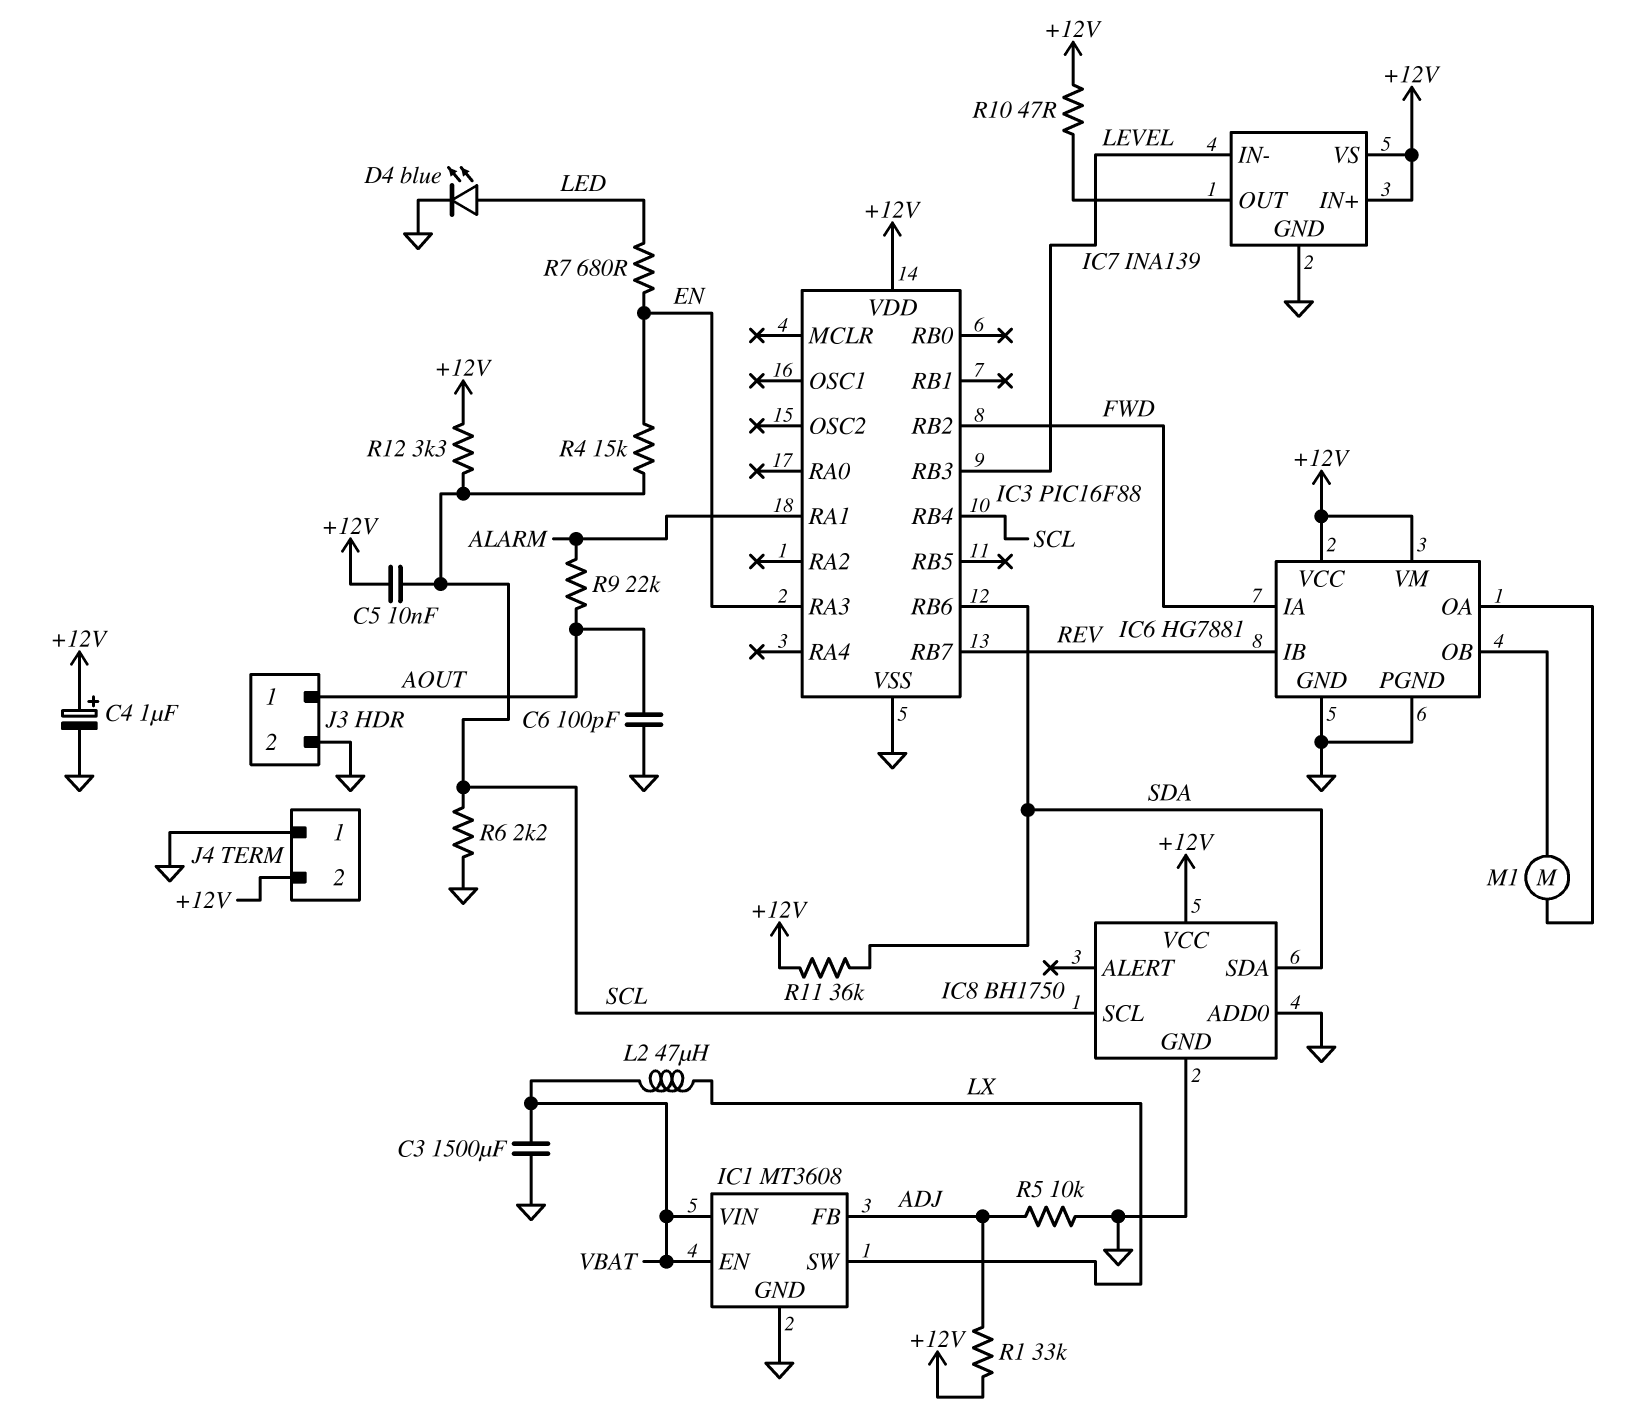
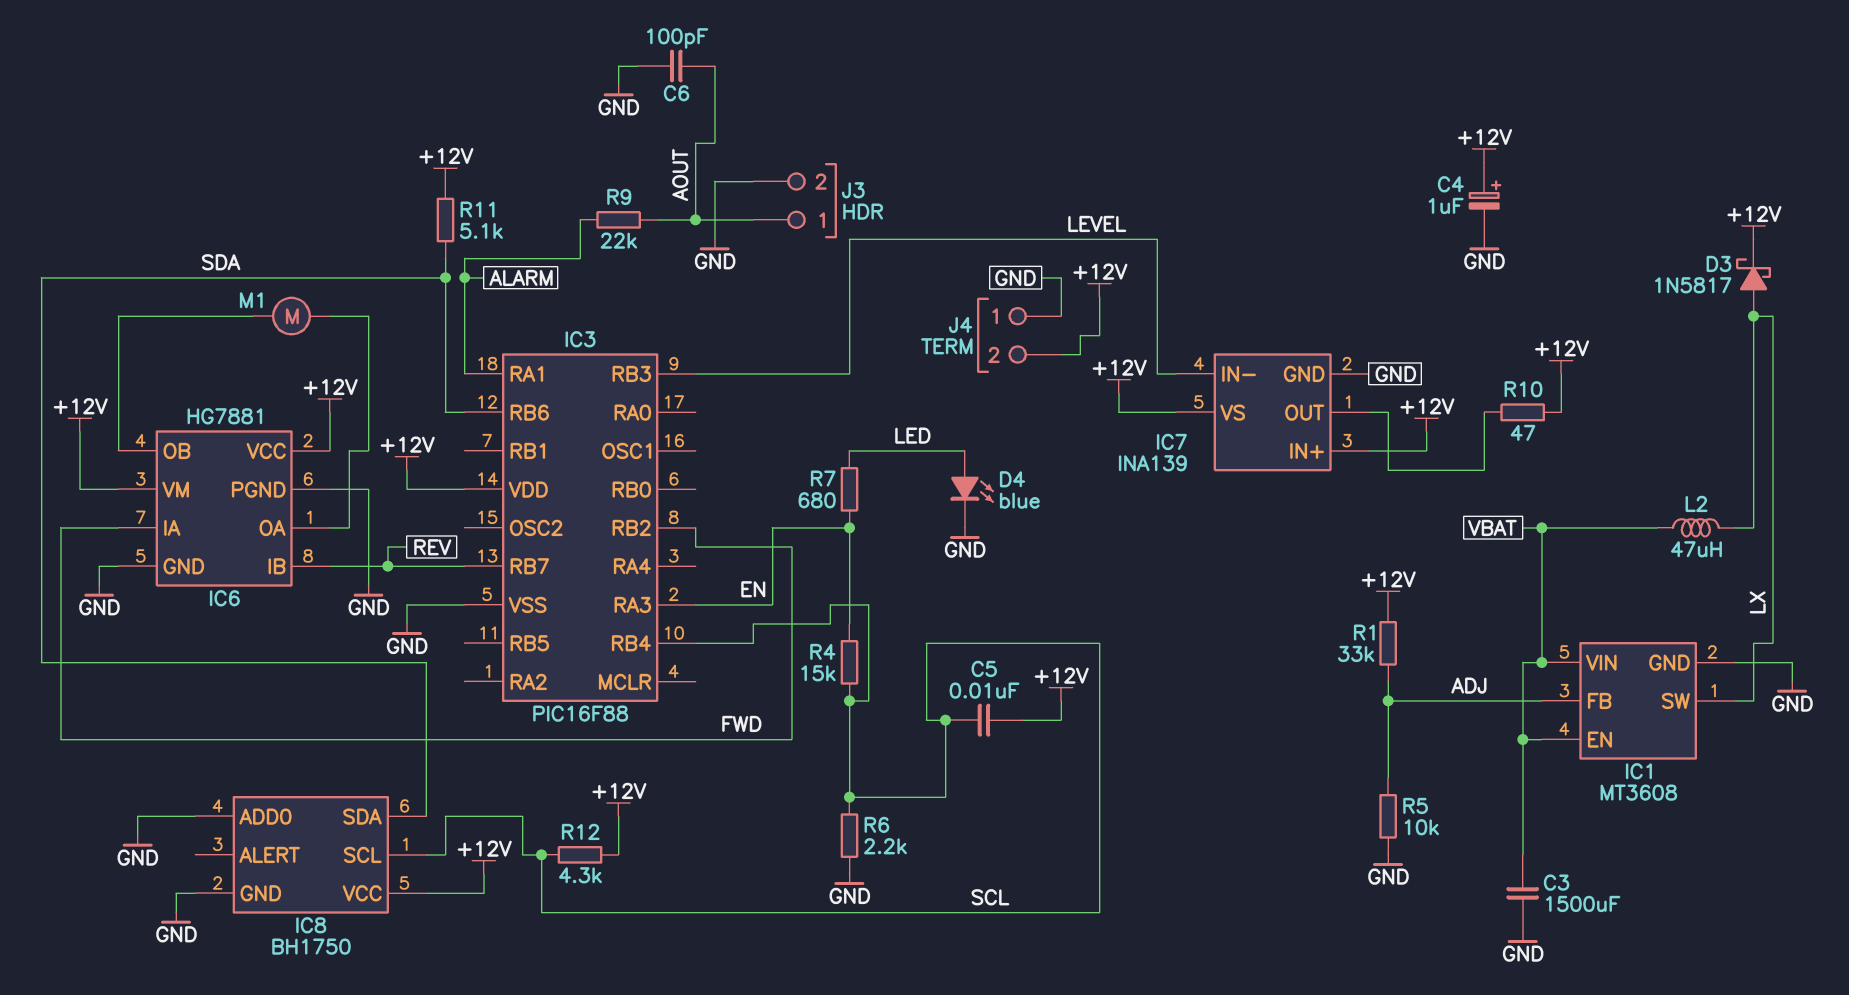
D3: none -> schottky 1N5817 (A LX, K +12V)
R11: 36k (+12V, SDA) -> 5.1k (+12V, SDA)
R12: 3.3k (+12V, SCL) -> 4.3k (+12V, SCL)

